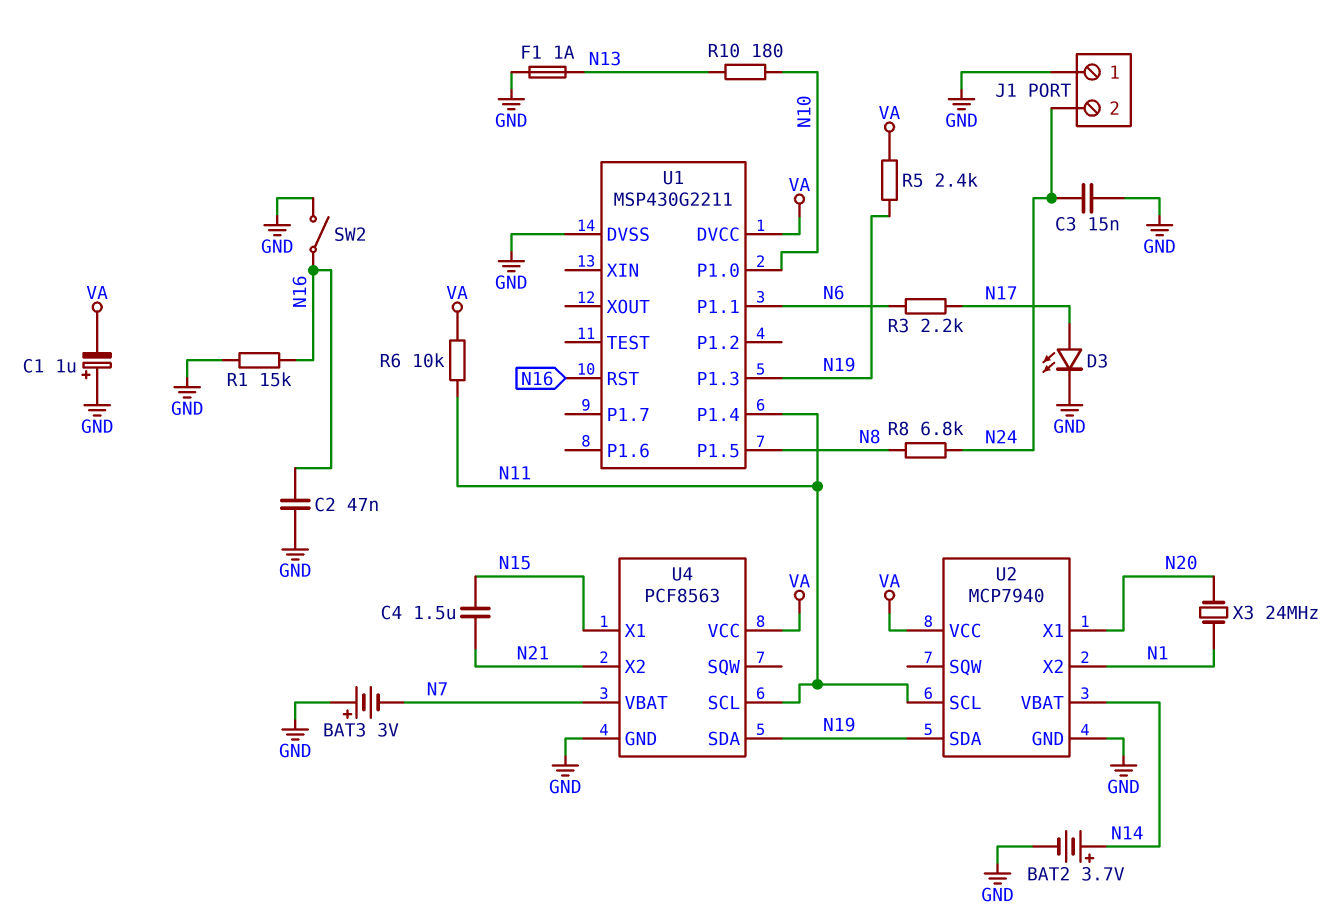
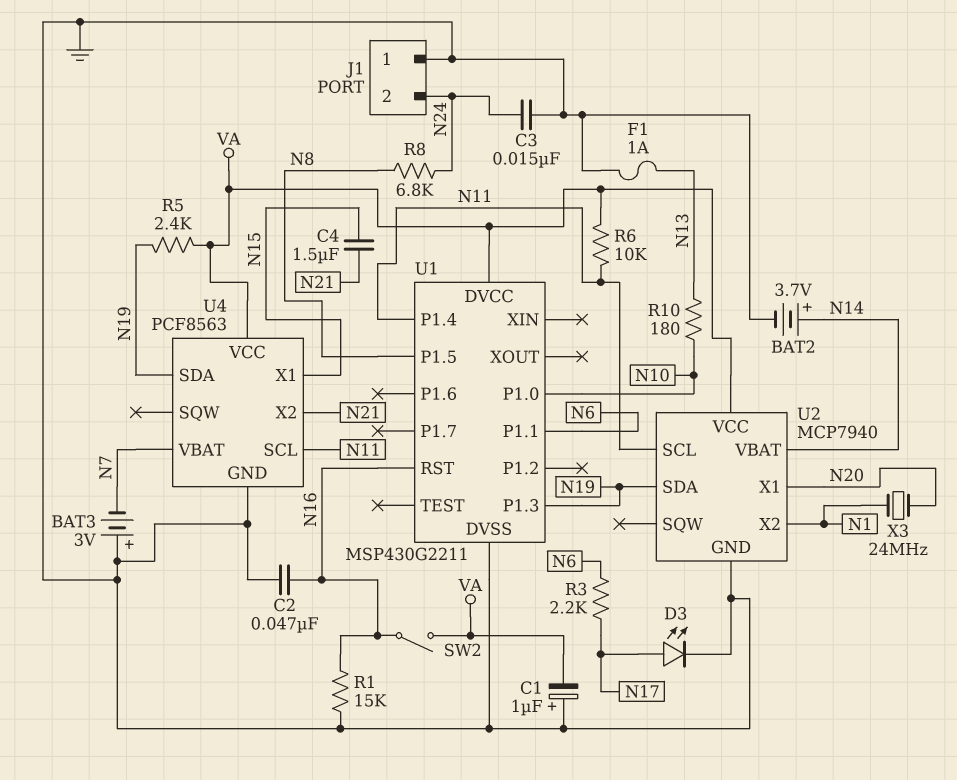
SW2: switch (GND, N16) -> switch (N16, VA)

